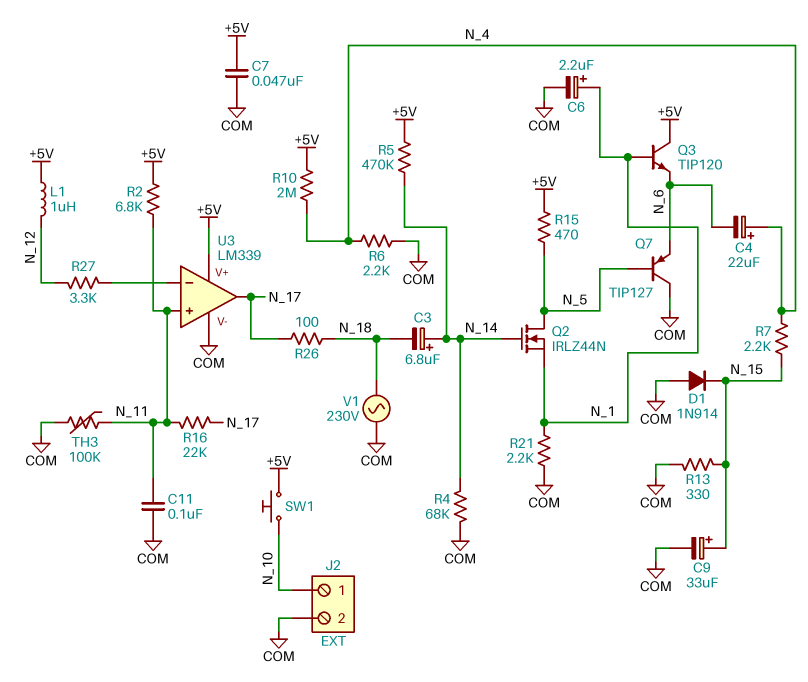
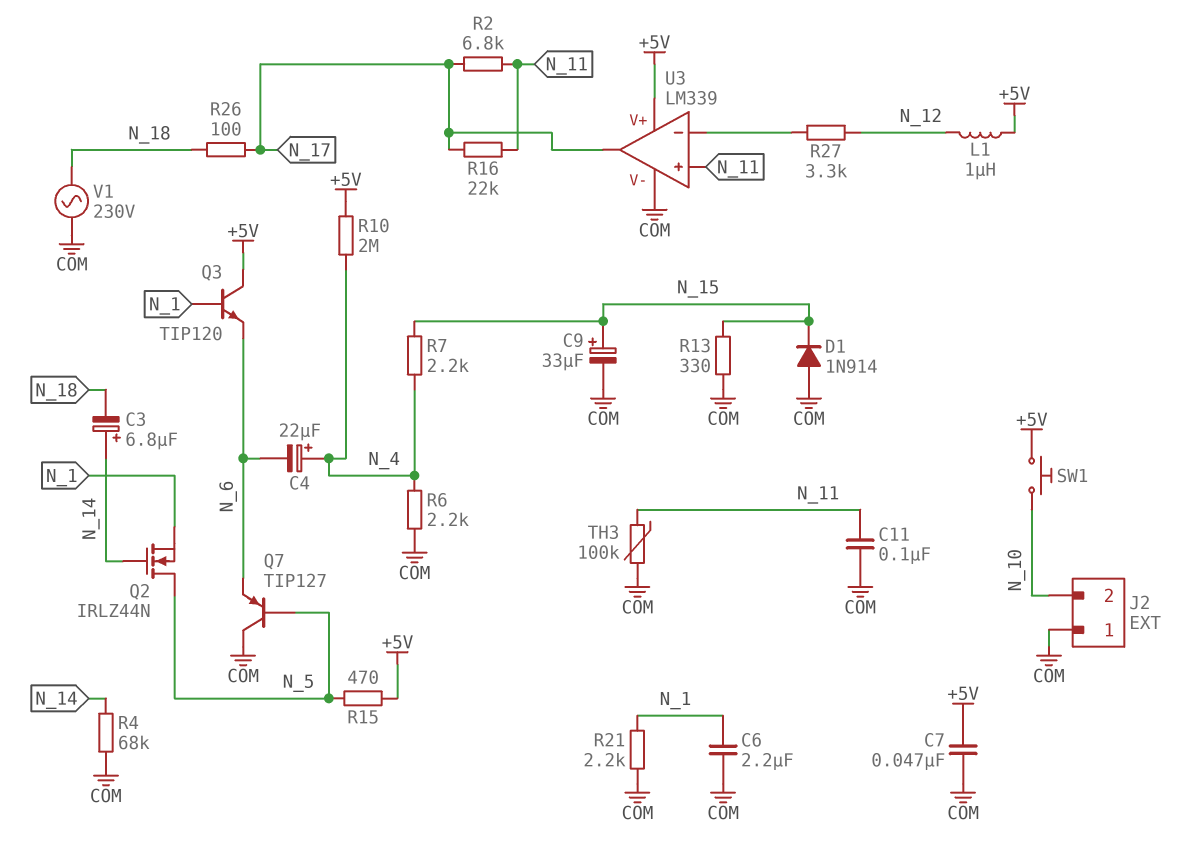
C6: 2.2uF (plus N_1, minus COM) -> 2.2uF (COM, N_1)
J2 pin 1: N_10 -> COM
J2 pin 2: COM -> N_10
R2: 6.8k (+5V, N_11) -> 6.8k (N_11, N_17)
R5: 470k (+5V, N_14) -> none

